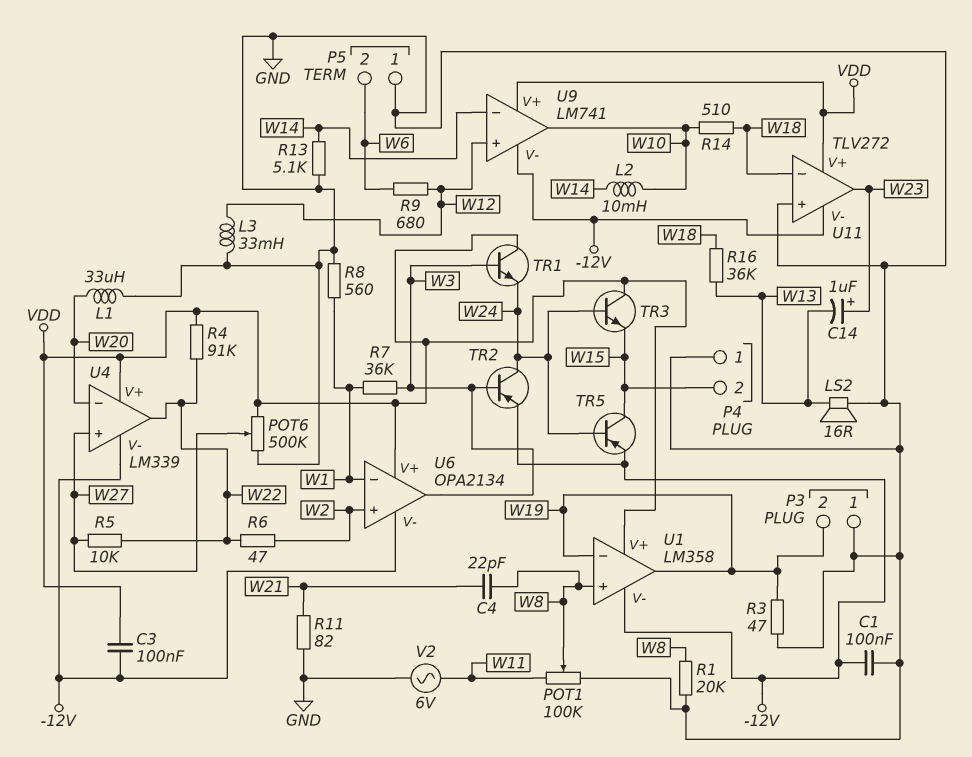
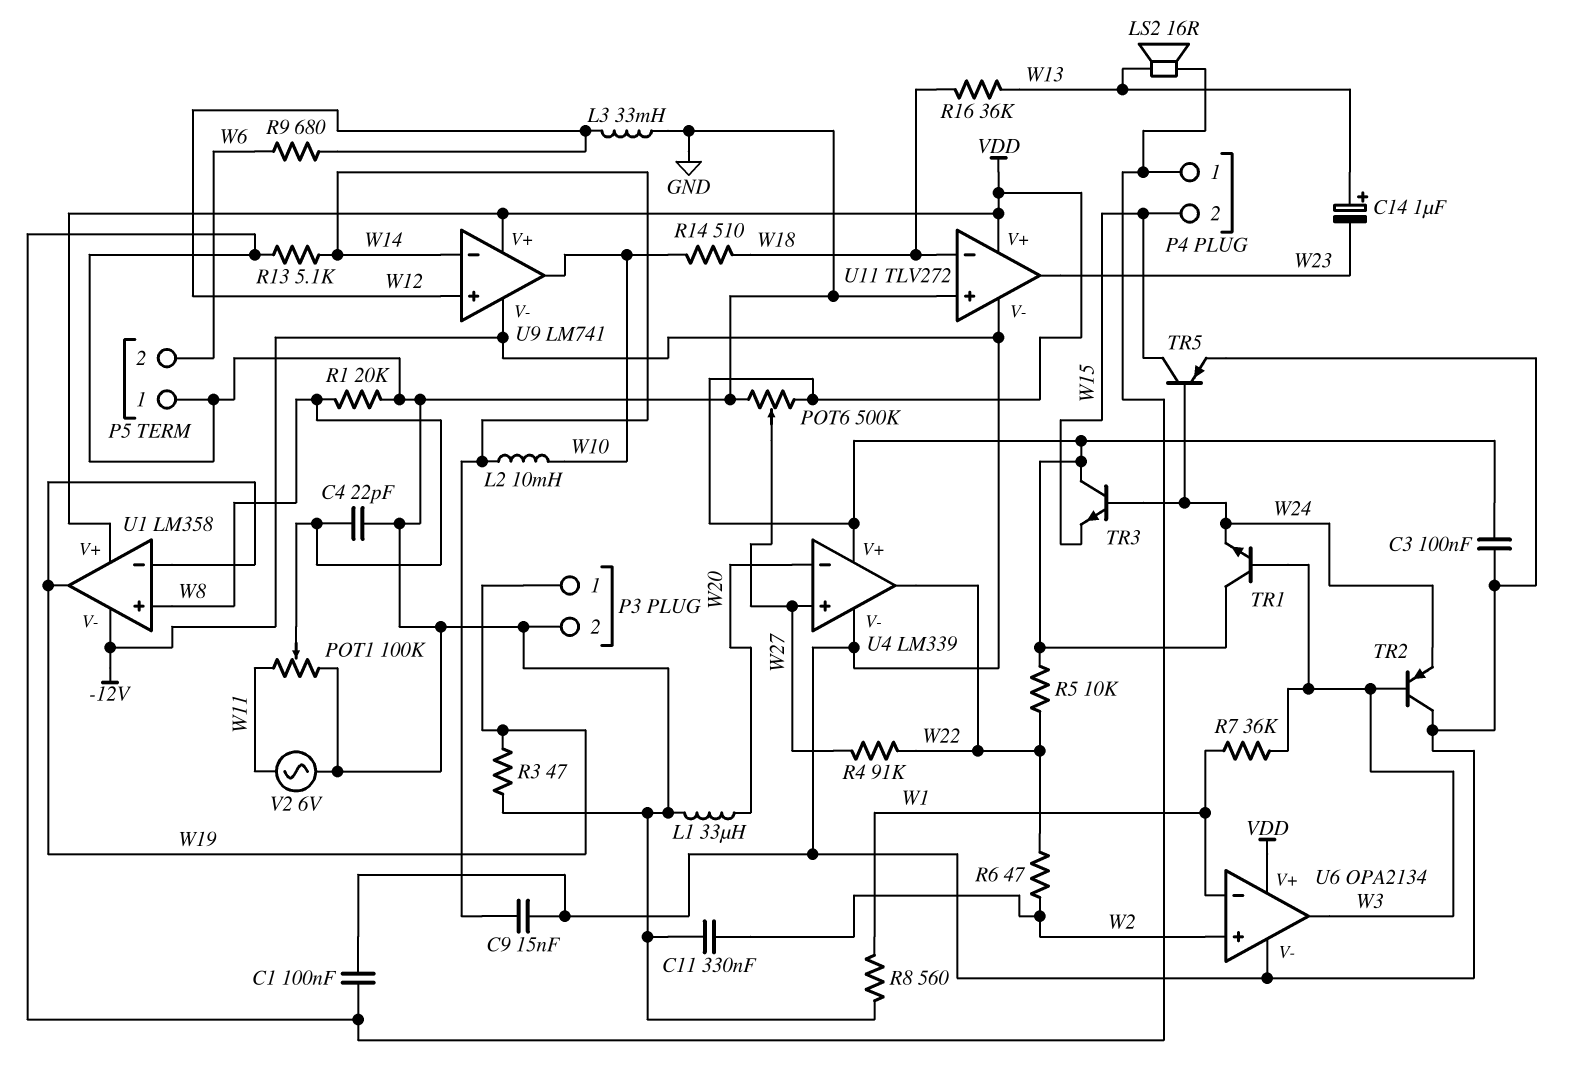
C4: 22pF (W8, W21) -> 22pF (GND, W8)
C9: none -> 15nF (-12V, W14)
C11: none -> 330nF (GND, W2)
C14: 1uF (plus W23, minus W13) -> 1uF (plus W13, minus W23)
P3 pin 1: GND -> W19
P3 pin 2: W19 -> GND
R4: 91k (VDD, W22) -> 91k (W22, W27)
R5: 10k (W22, W27) -> 10k (VDD, W22)
R11: 82 (GND, W21) -> none
TR2: PNP (B W3, C W24, E -12V) -> PNP (B W3, C -12V, E W24)

